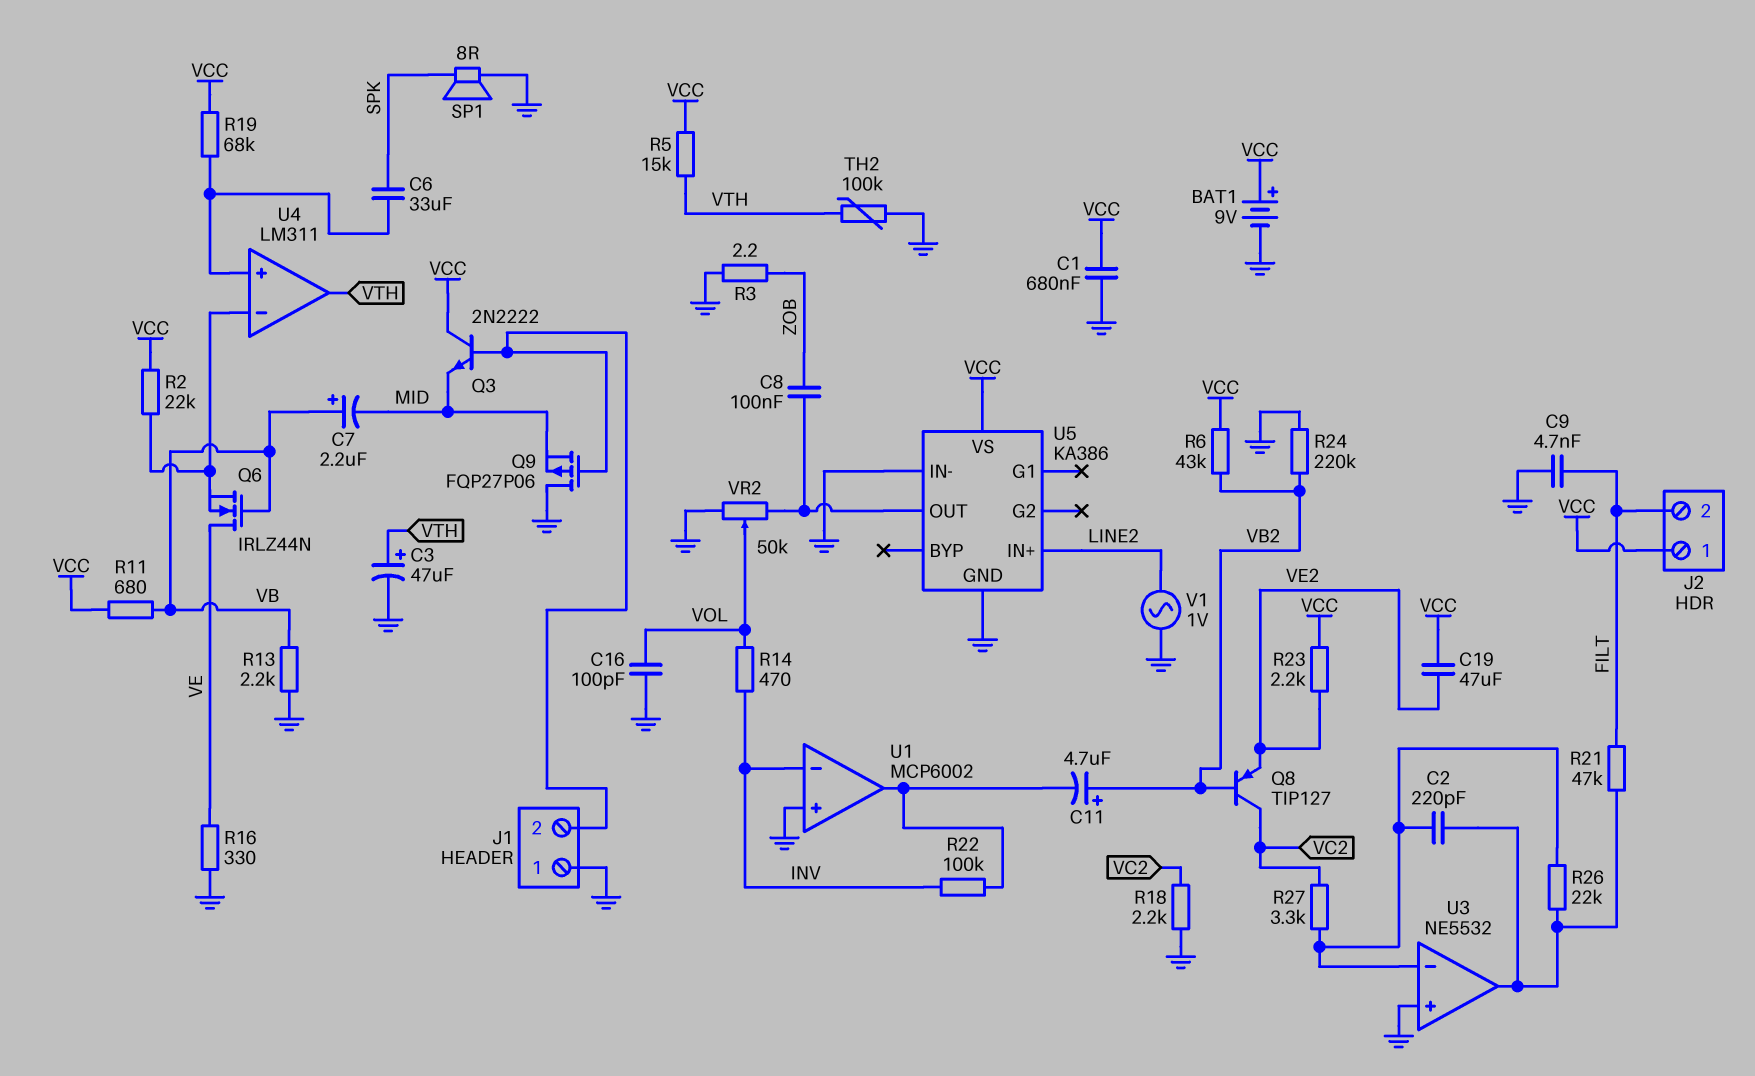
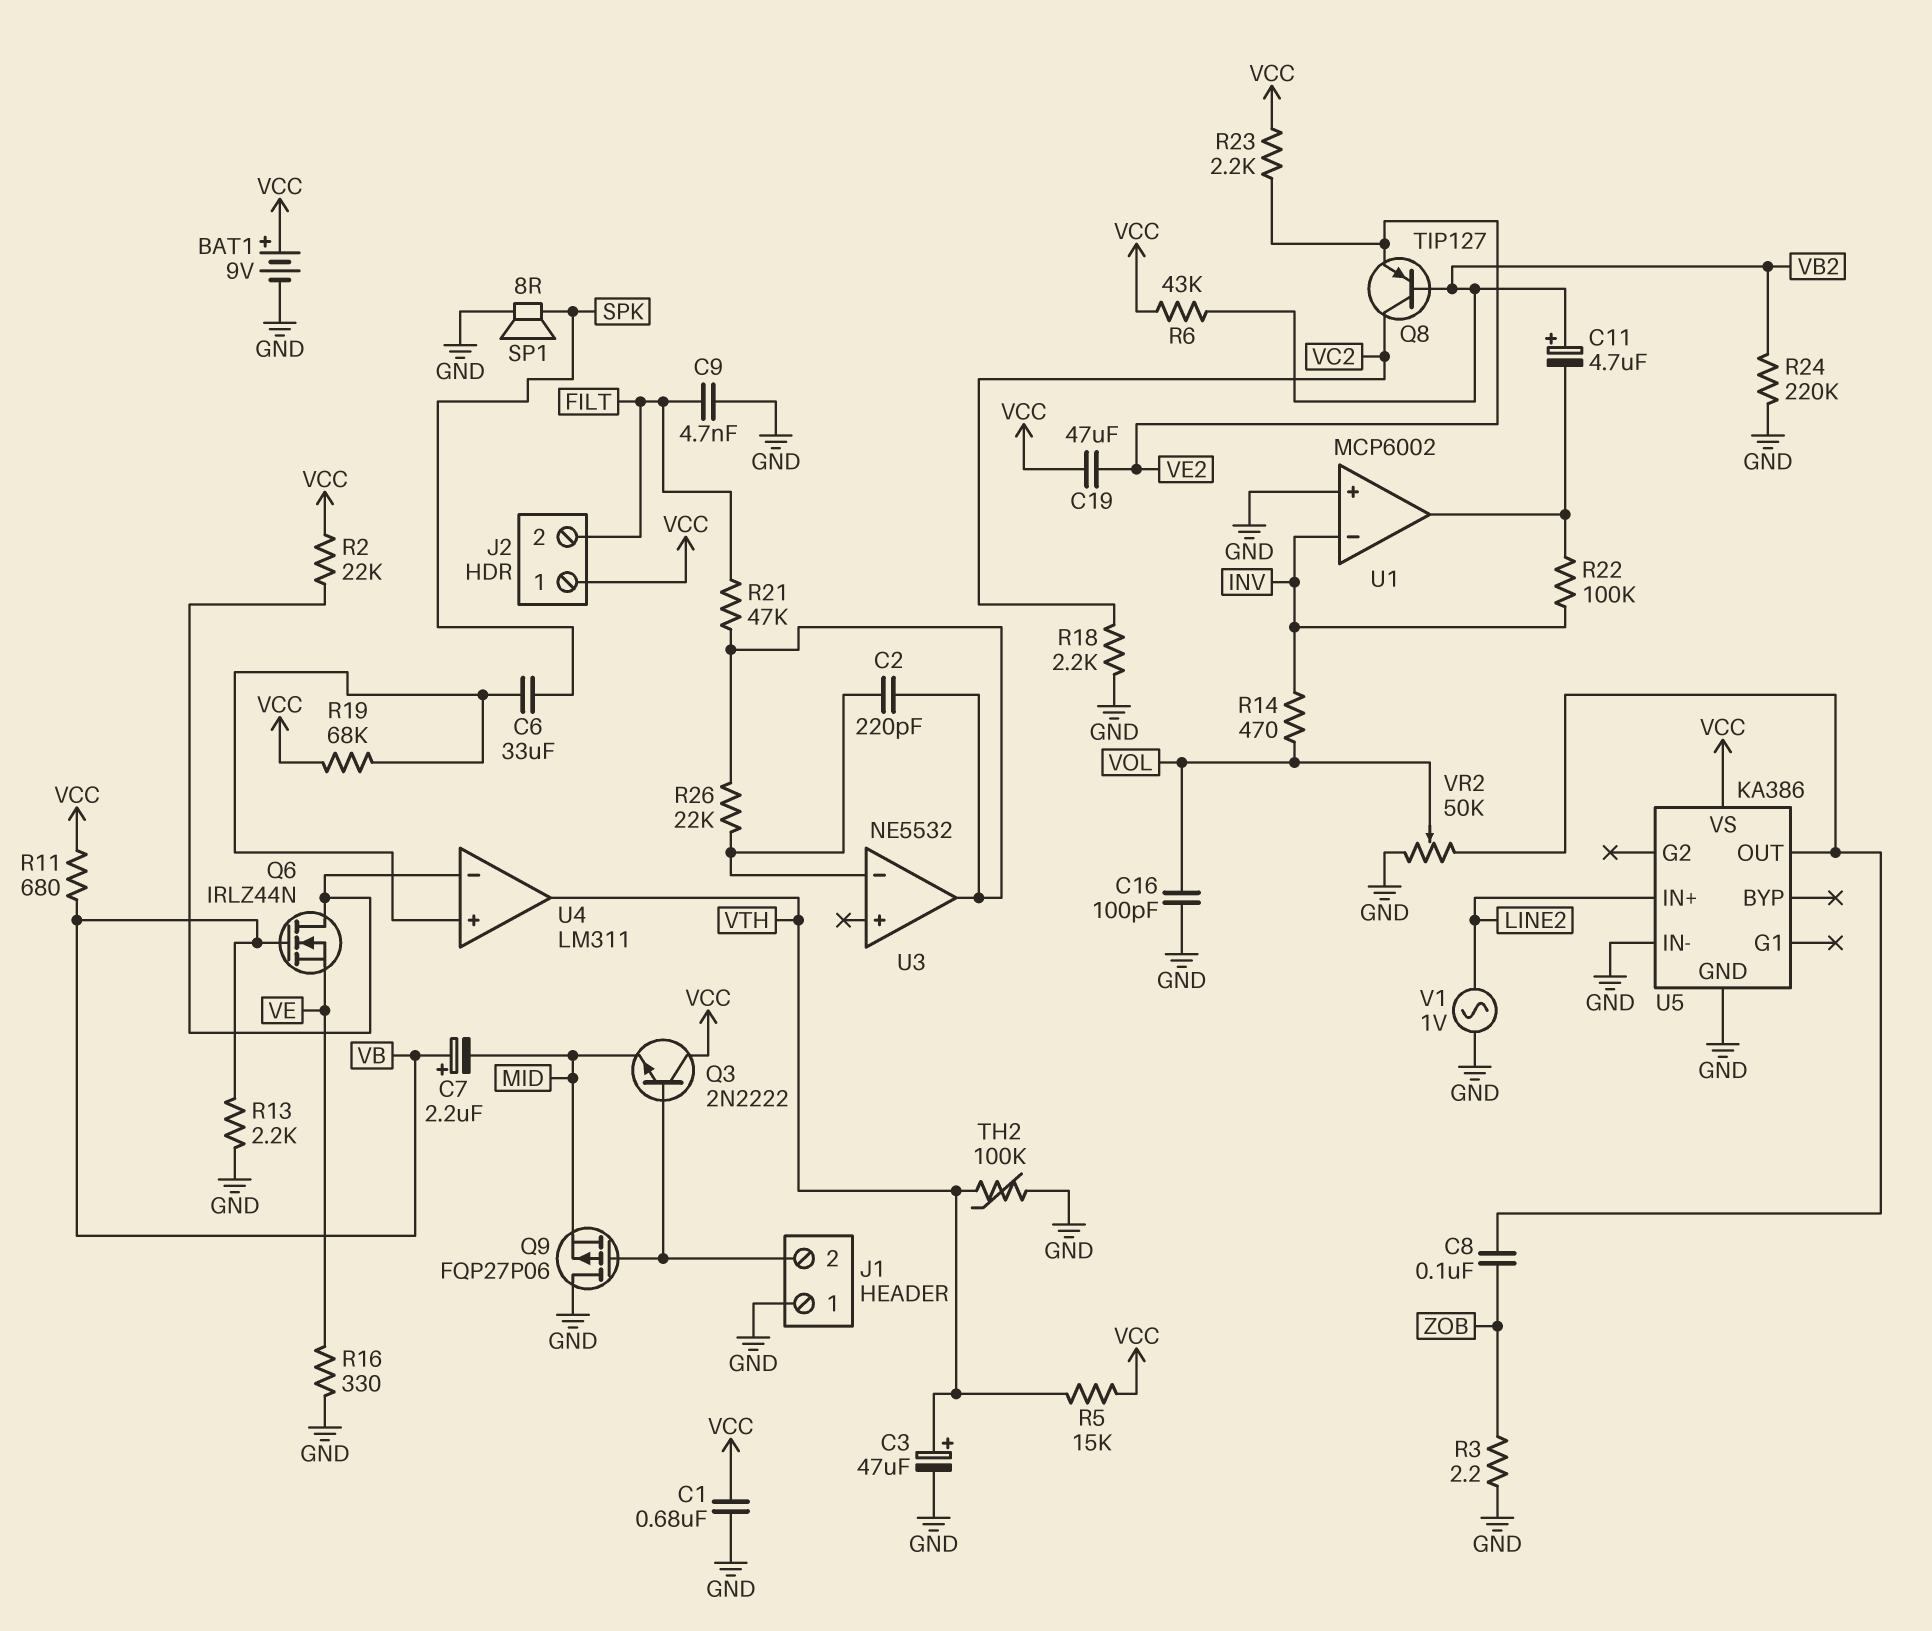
Q6: NMOS IRLZ44N (G VB, D VE, S U4/in-) -> NMOS IRLZ44N (G VB, D U4/in-, S VE)
R27: 3.3k (U3/in-, VC2) -> none
U3 pin in+: GND -> none

